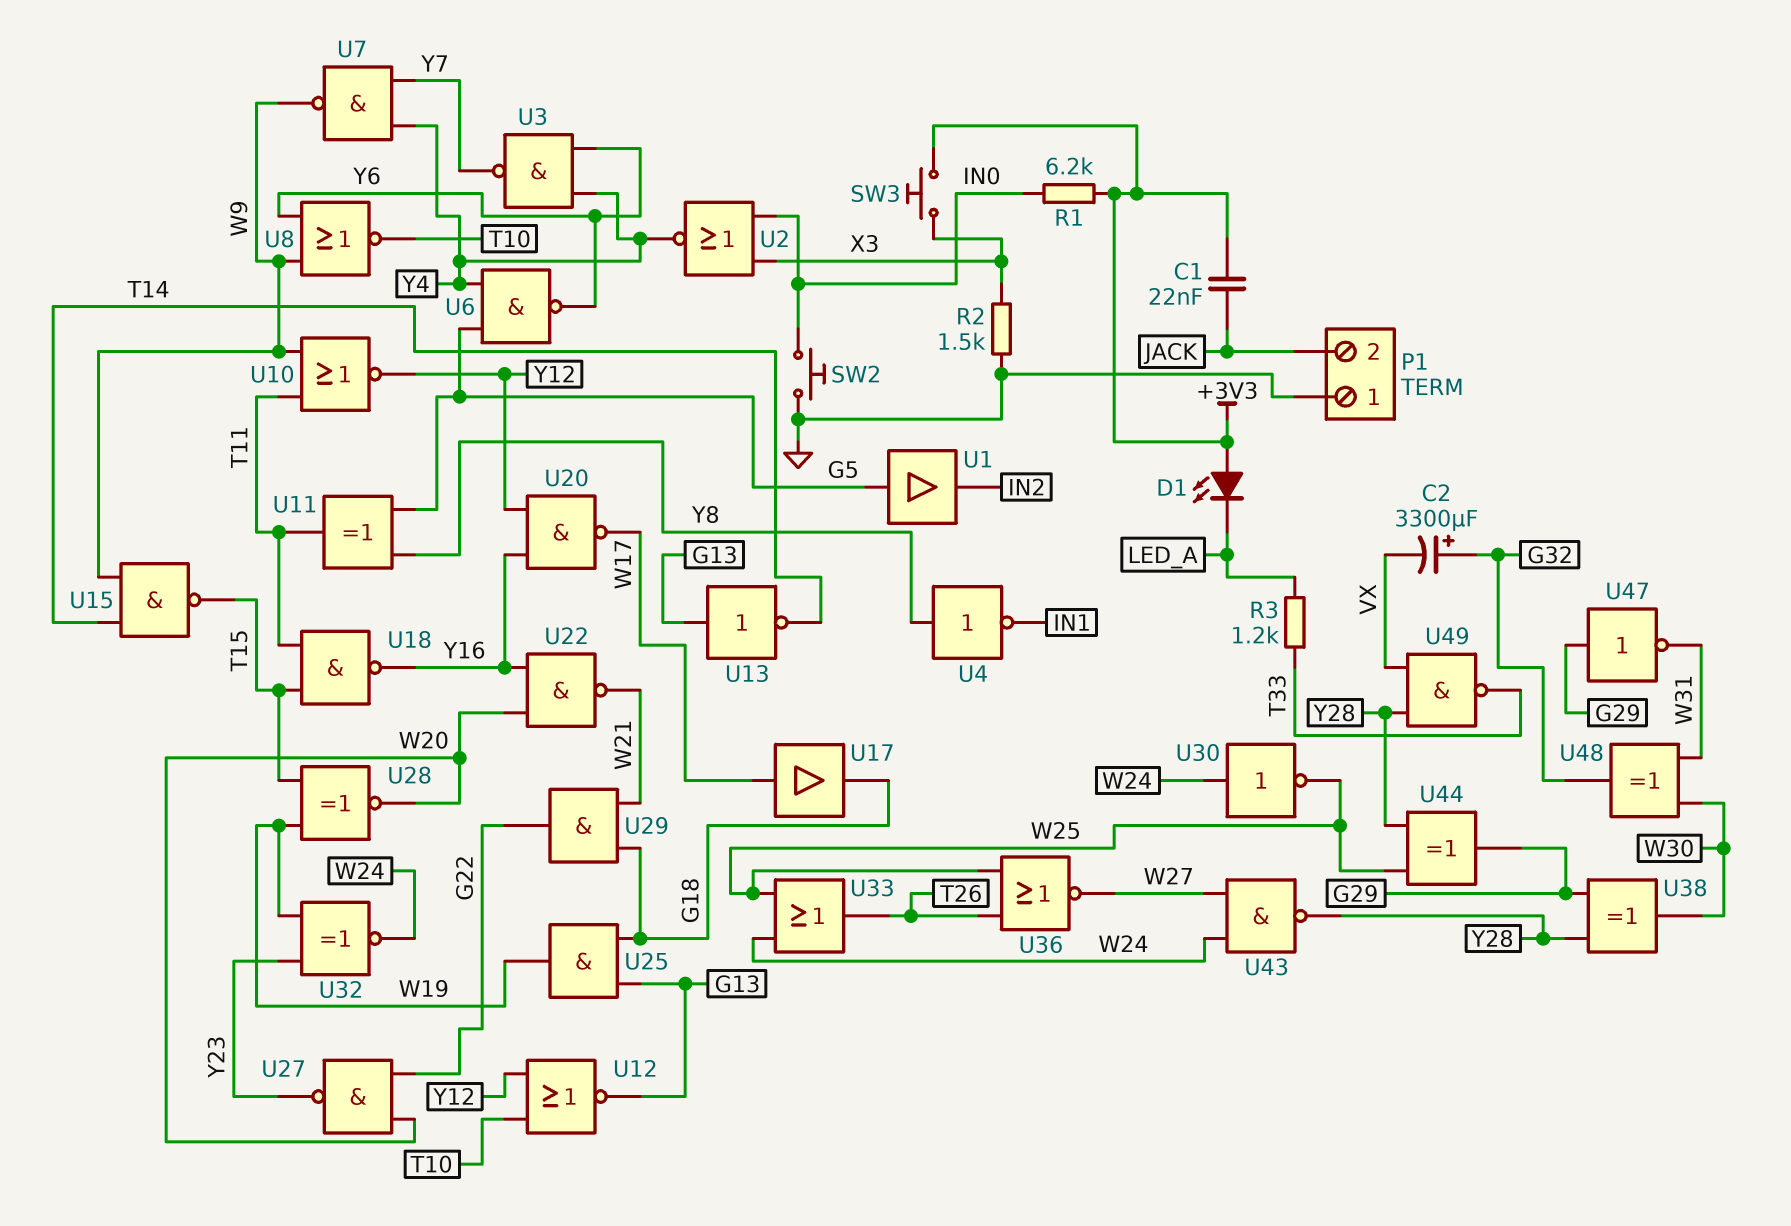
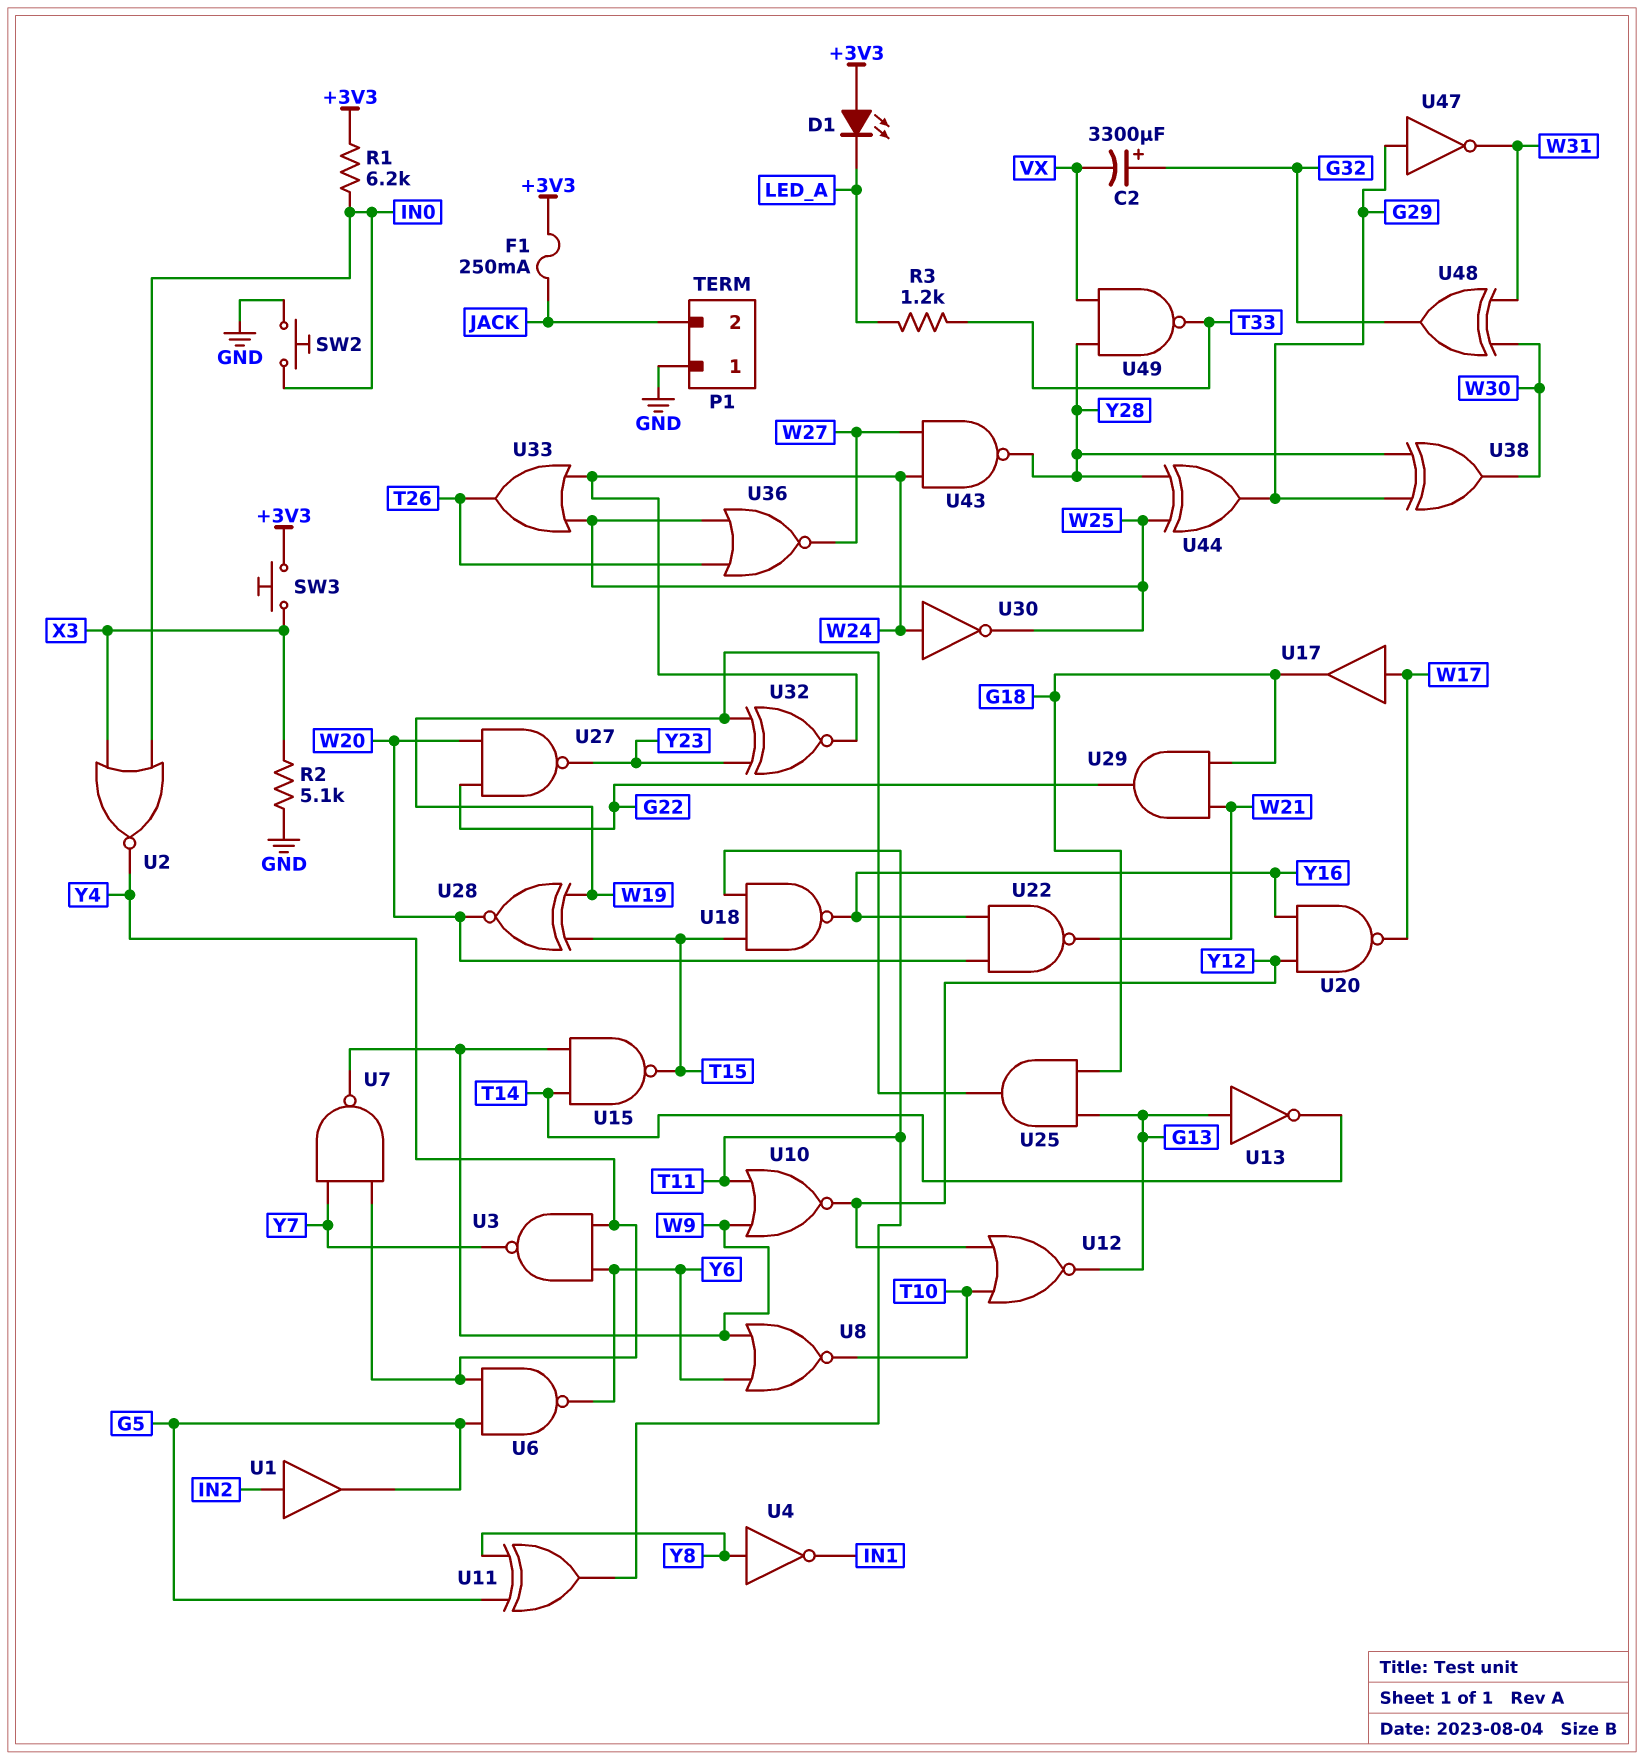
C1: 22nF (+3V3, JACK) -> none
F1: none -> 250mA (+3V3, JACK)
R2: 1.5k (GND, X3) -> 5.1k (GND, X3)
U1: buffer (in G5, out IN2) -> buffer (in IN2, out G5)

